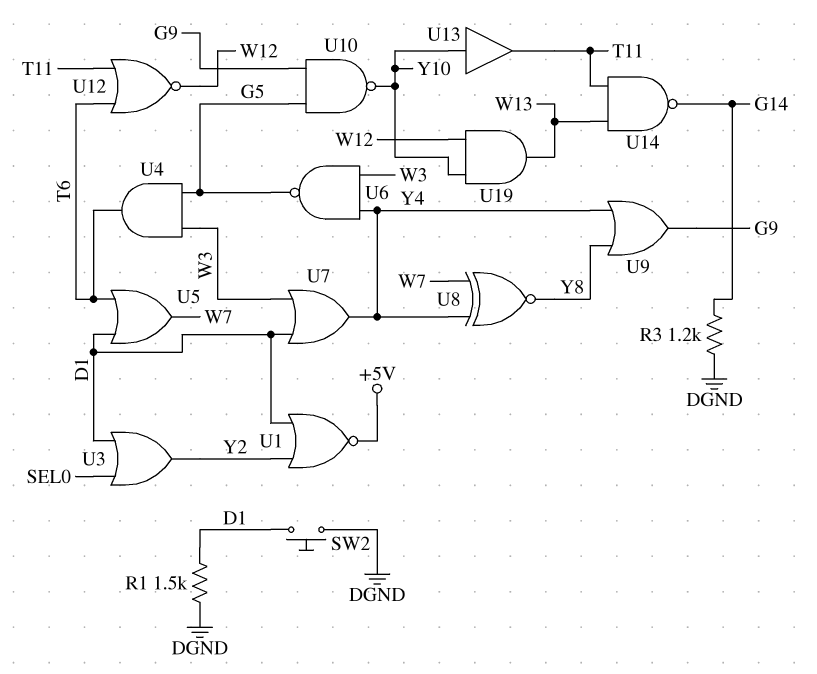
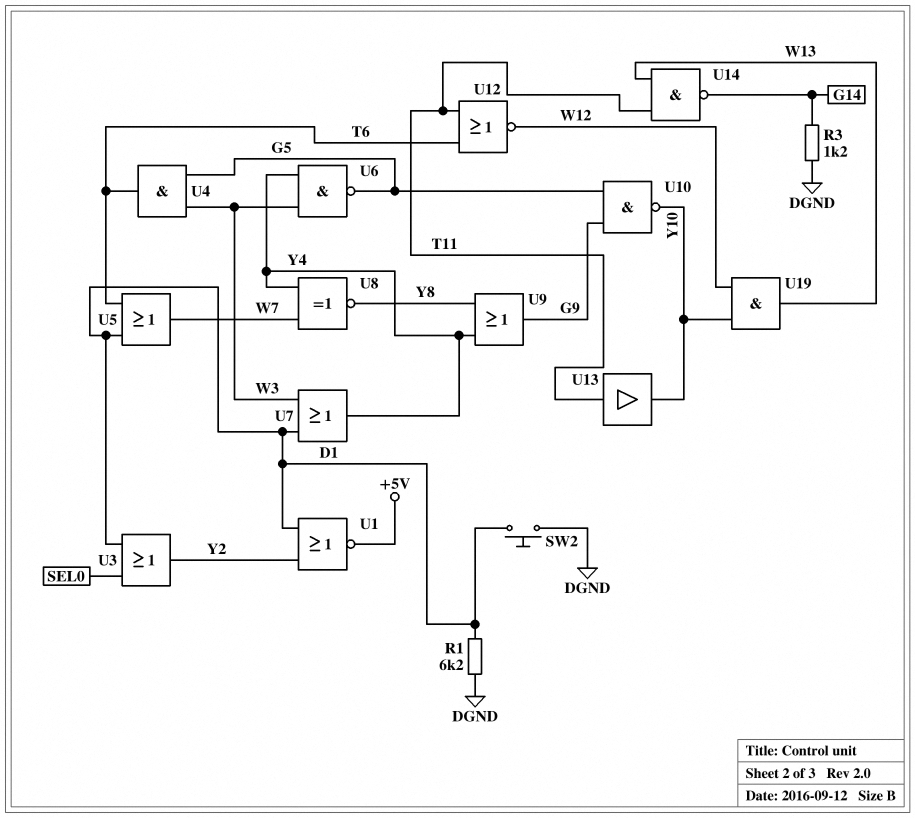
R1: 1.5k (D1, DGND) -> 6.2k (D1, DGND)
U13: buffer (in Y10, out T11) -> buffer (in T11, out Y10)

